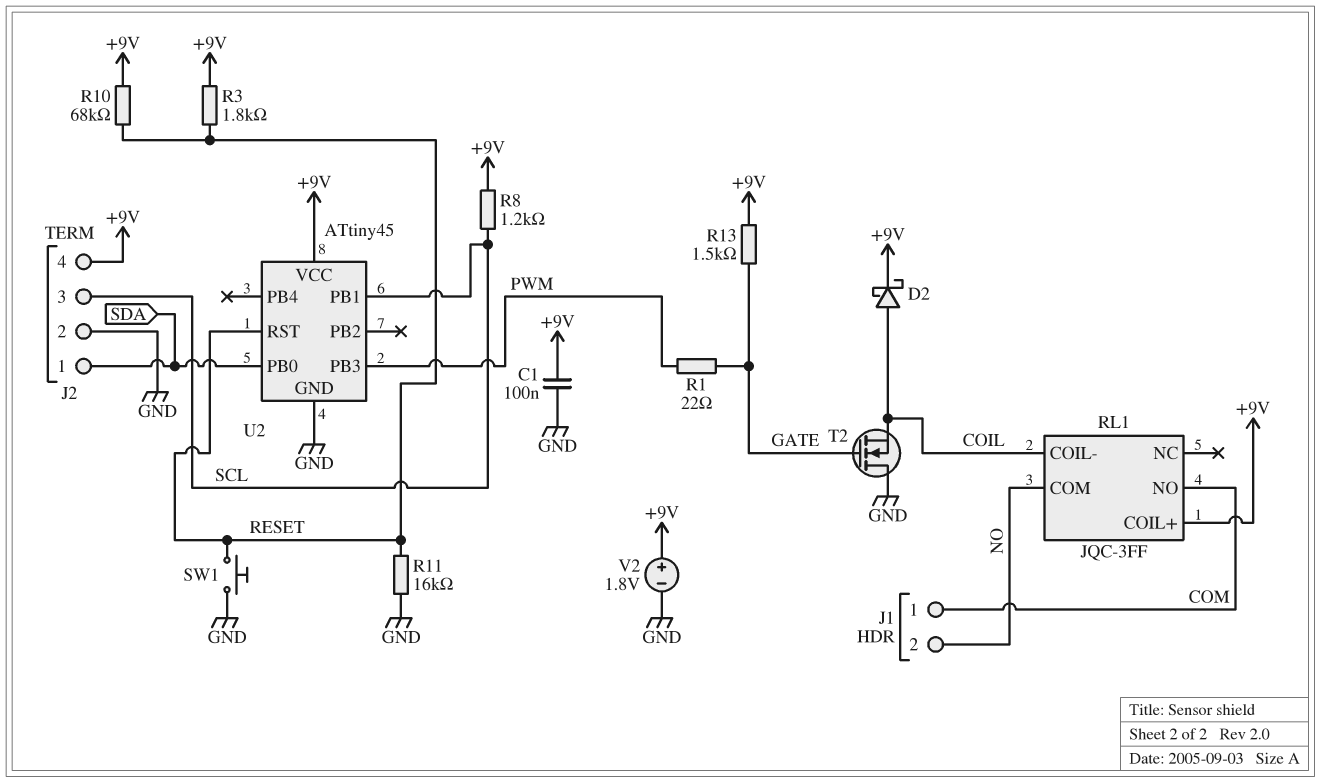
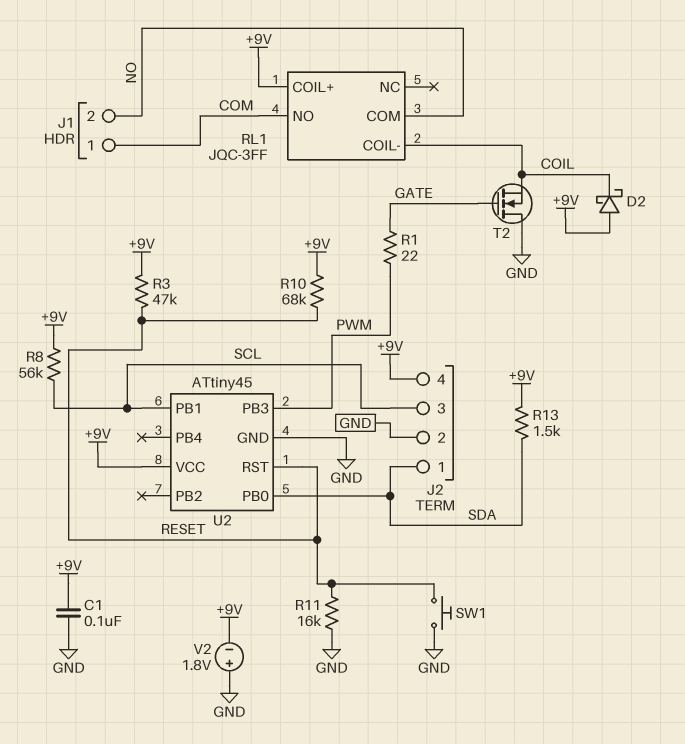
D2: schottky (A COIL, K +9V) -> schottky (A +9V, K COIL)
R3: 1.8k (+9V, RESET) -> 47k (+9V, RESET)
R8: 1.2k (+9V, SCL) -> 56k (+9V, SCL)
R13: 1.5k (+9V, GATE) -> 1.5k (+9V, SDA)
V2: 1.8V (plus +9V, minus GND) -> 1.8V (plus GND, minus +9V)

